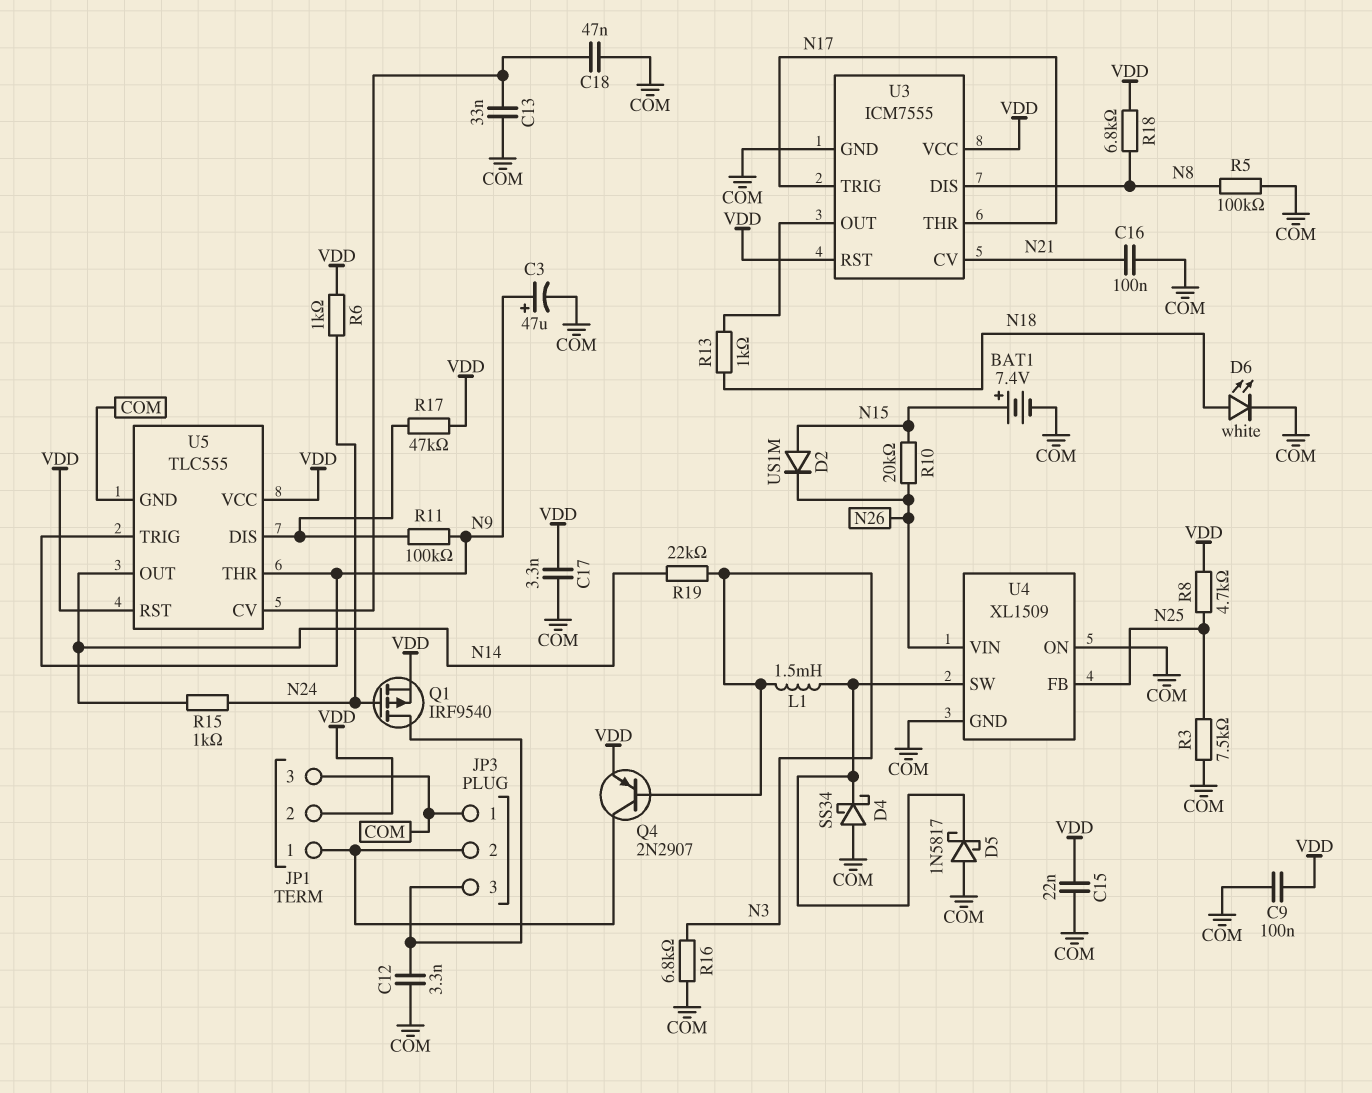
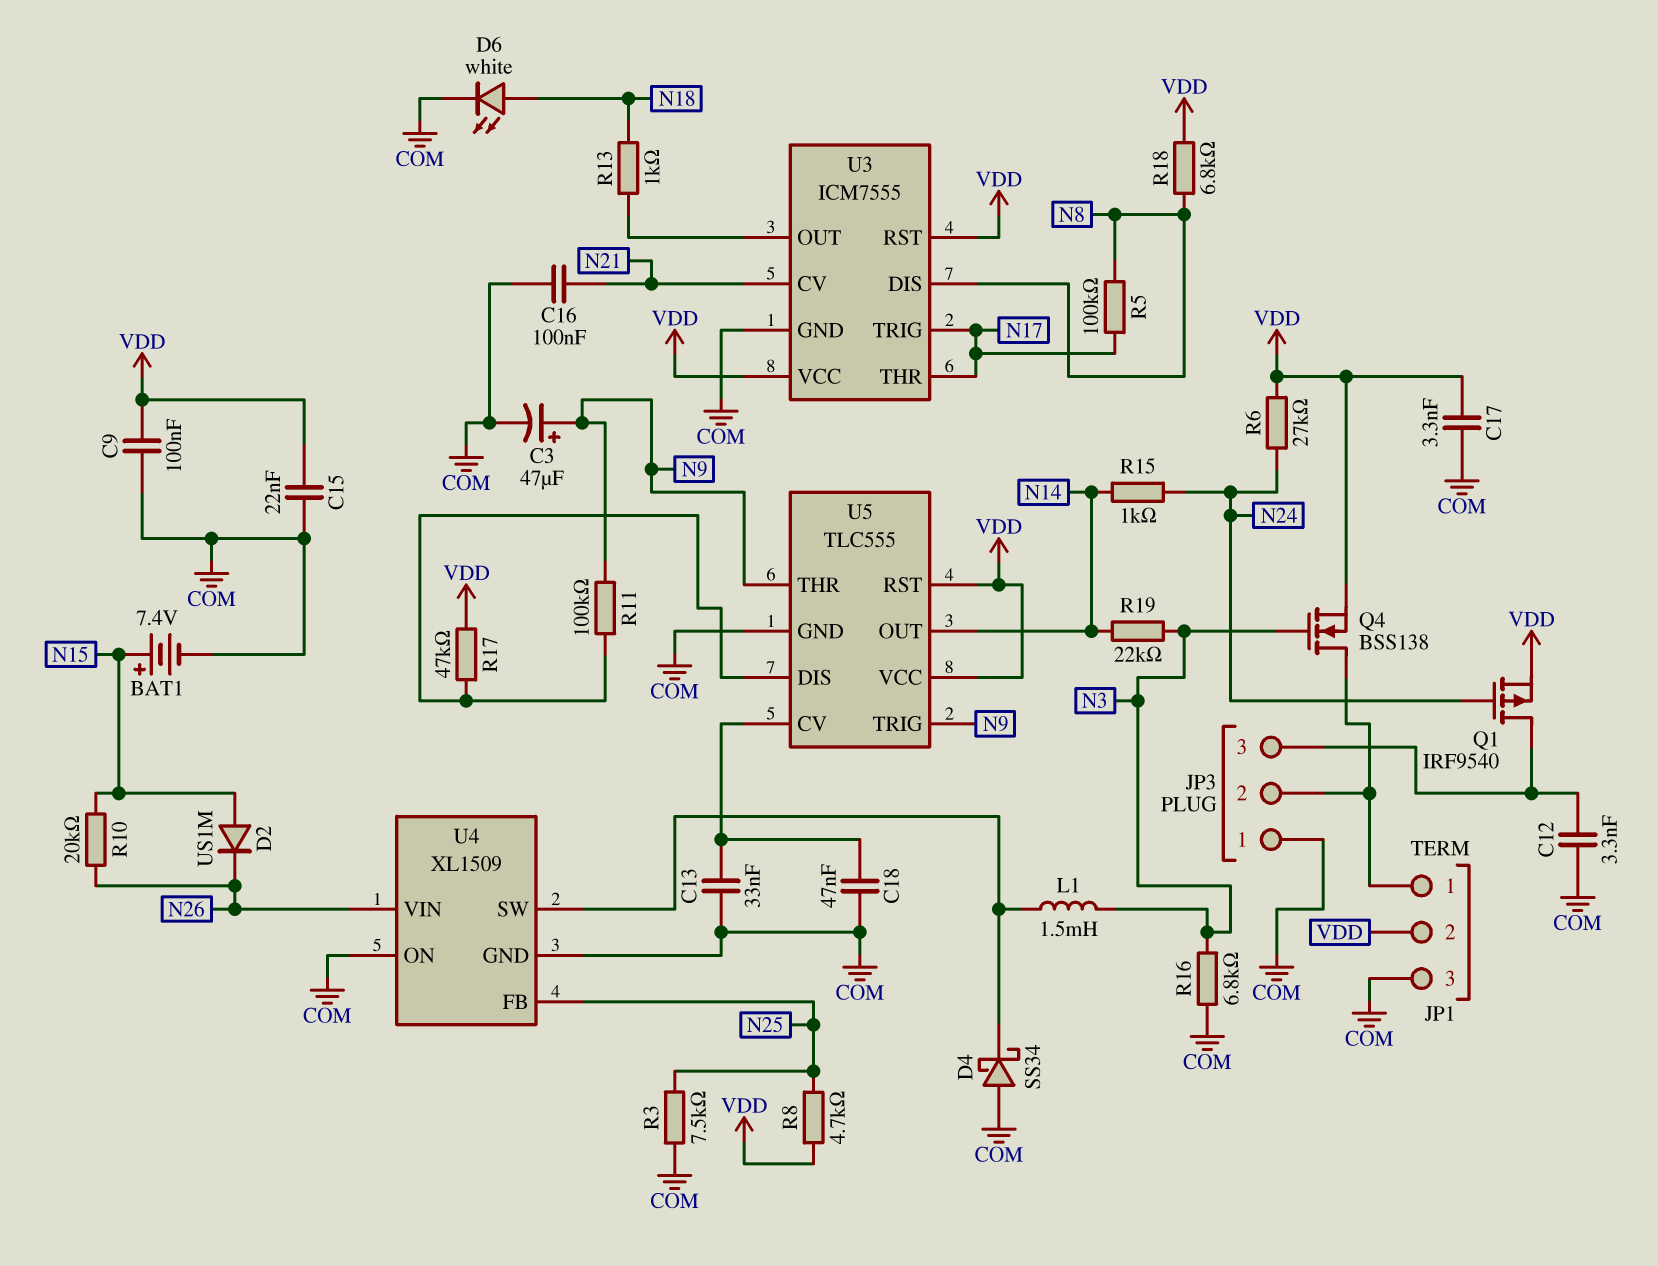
D5: schottky 1N5817 (A COM, K U4/SW) -> none
Q4: PNP 2N2907 (B N3, C JP1/1, E VDD) -> NMOS BSS138 (G N3, D JP1/1, S VDD)
R5: 100k (COM, N8) -> 100k (N8, N17)
R6: 1k (N24, VDD) -> 27k (N24, VDD)

